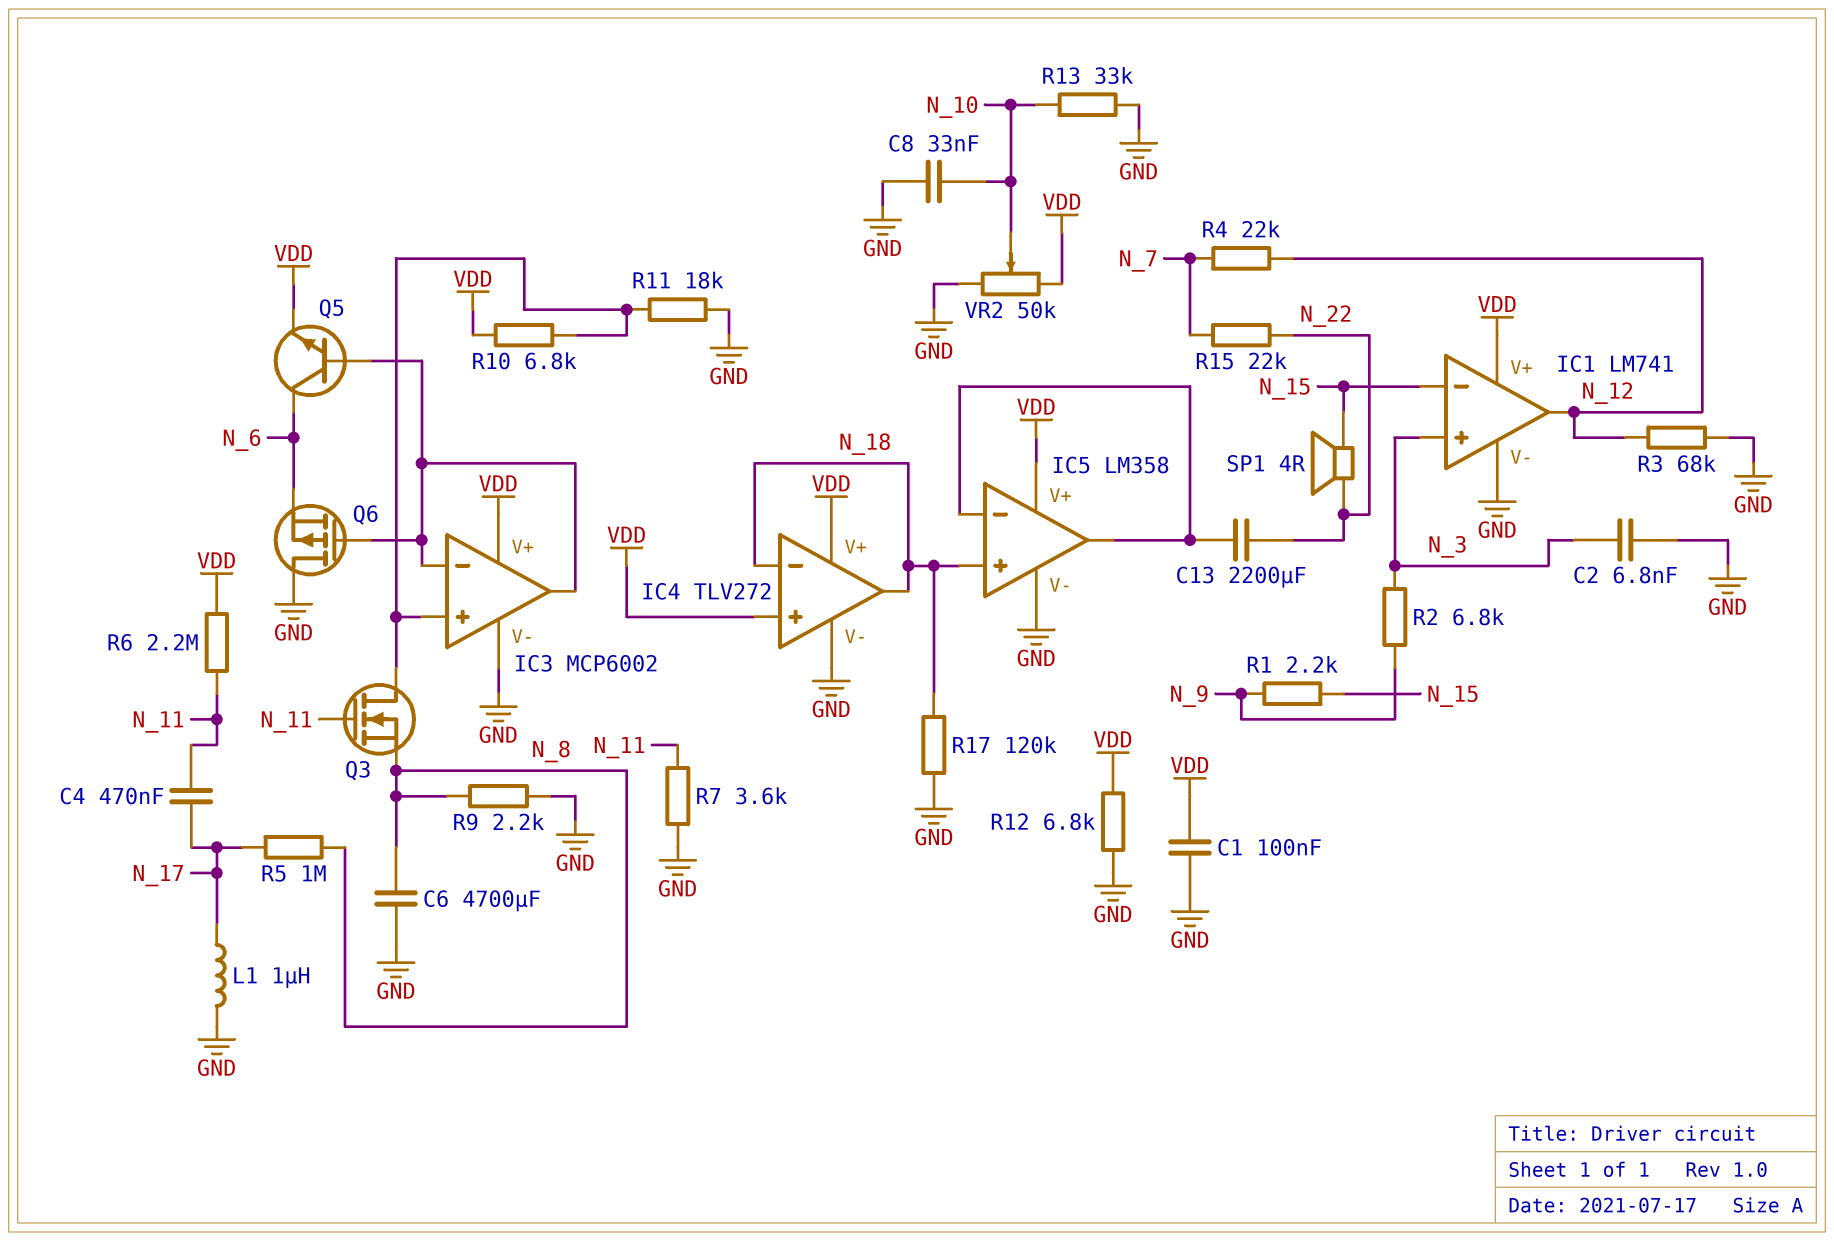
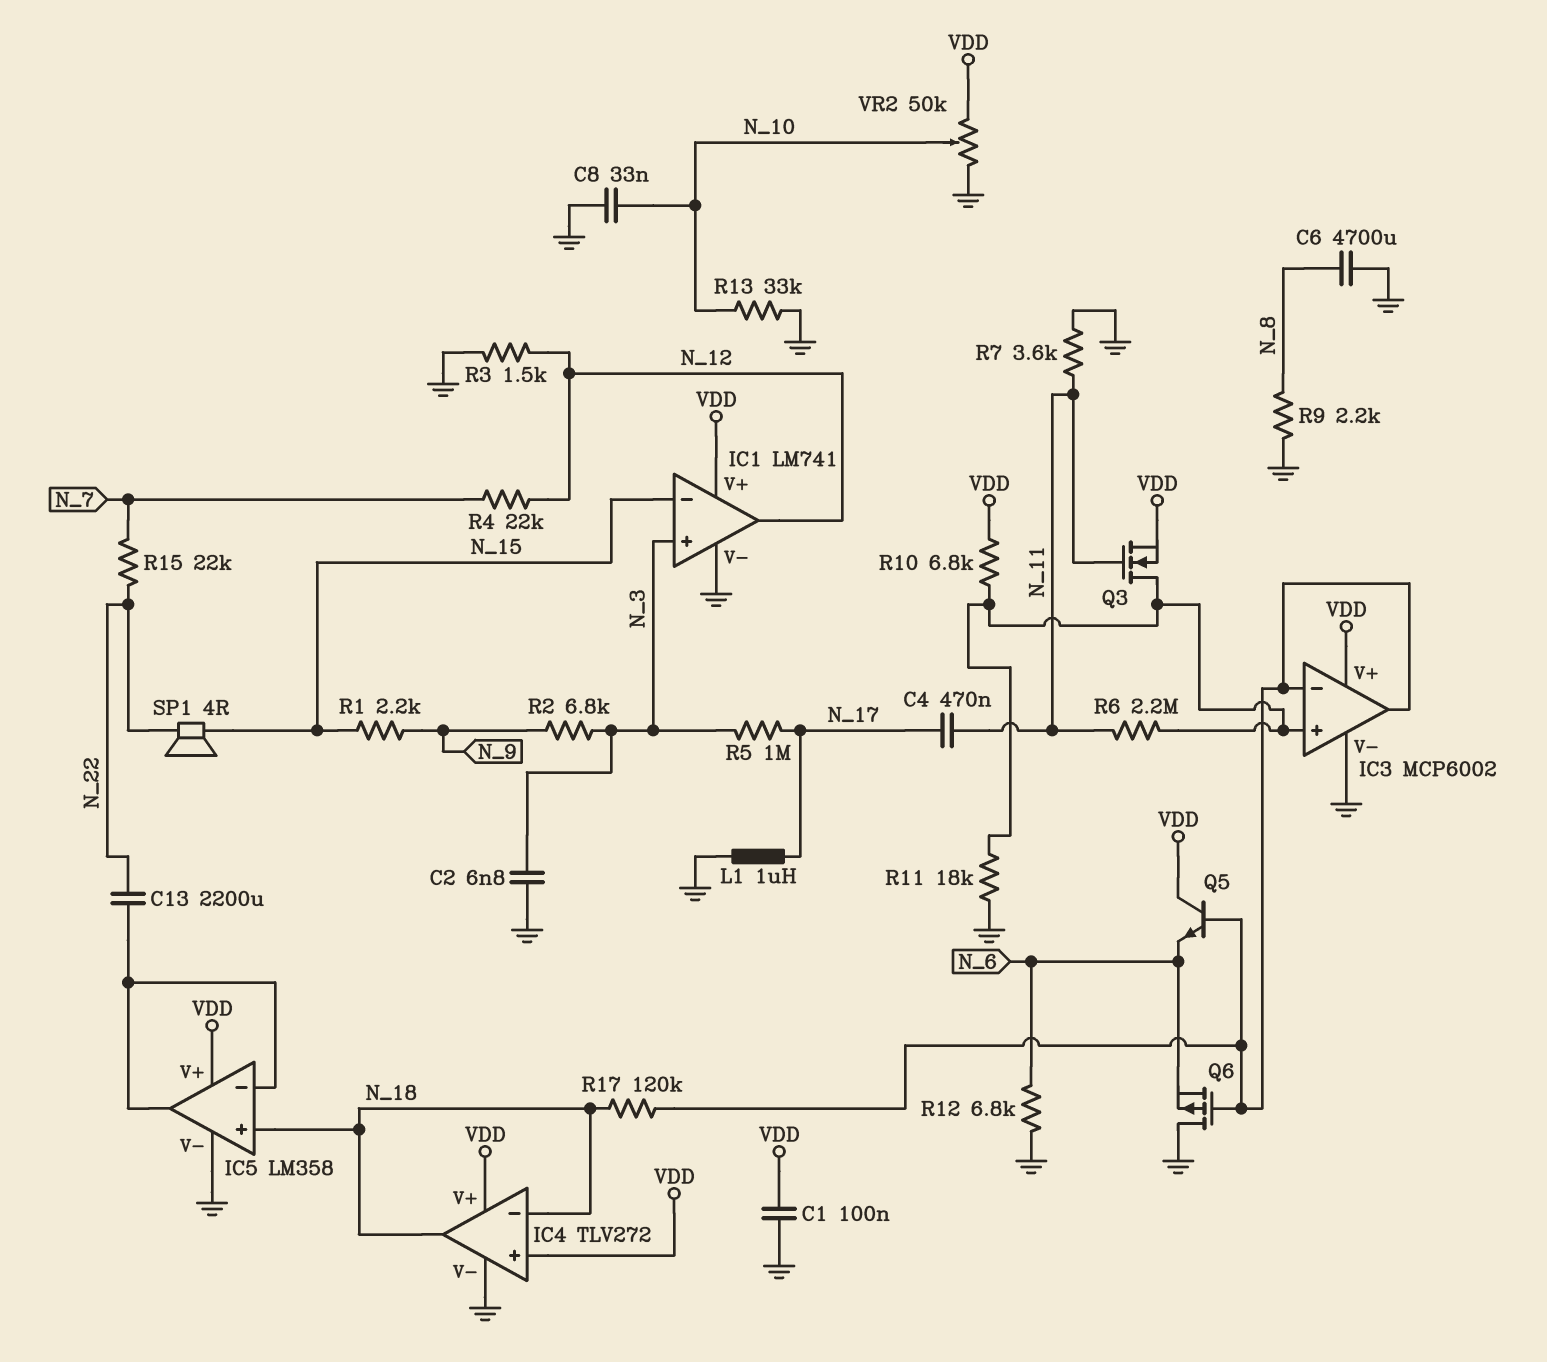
Q3: NMOS (G N_11, D IC3/in+, S N_8) -> NMOS (G N_11, D IC3/in+, S VDD)
Q5: NPN (B IC3/in-, C N_6, E VDD) -> NPN (B IC3/in-, C VDD, E N_6)
R3: 68k (GND, N_12) -> 1.5k (GND, N_12)
R5: 1M (N_8, N_17) -> 1M (N_3, N_17)
R6: 2.2M (N_11, VDD) -> 2.2M (IC3/in+, N_11)
R12: 6.8k (GND, VDD) -> 6.8k (GND, N_6)
R17: 120k (GND, N_18) -> 120k (IC3/in-, N_18)

